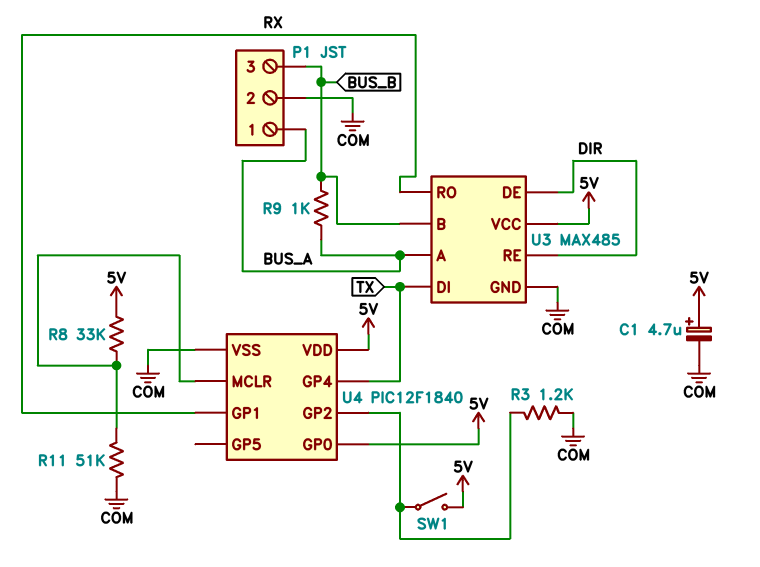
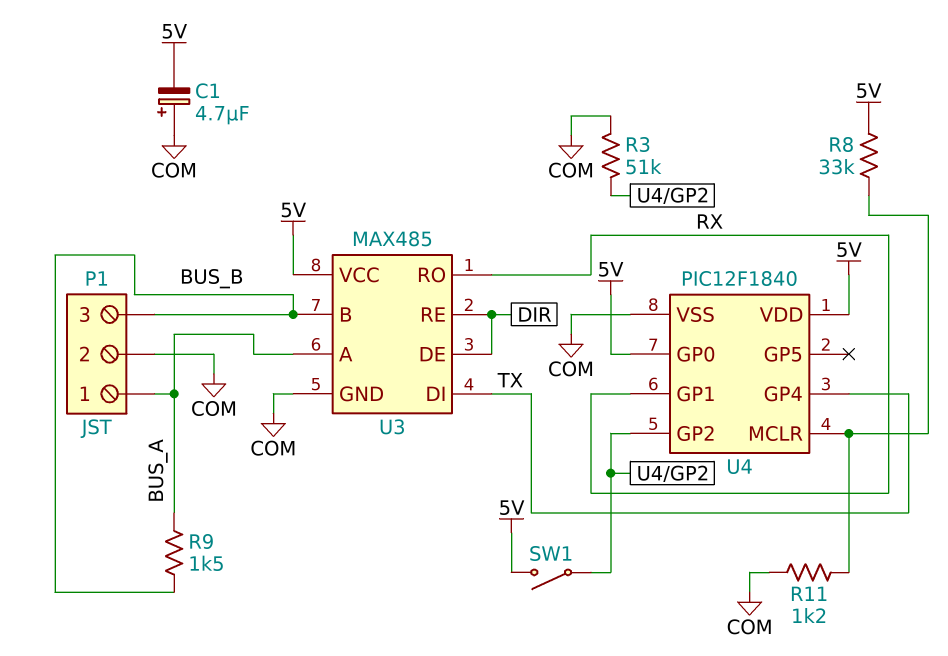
C1: 4.7uF (plus 5V, minus COM) -> 4.7uF (plus COM, minus 5V)
R3: 1.2k (COM, U4/GP2) -> 51k (COM, U4/GP2)
R9: 1k (BUS_A, BUS_B) -> 1.5k (BUS_A, BUS_B)
R11: 51k (COM, U4/MCLR) -> 1.2k (COM, U4/MCLR)

